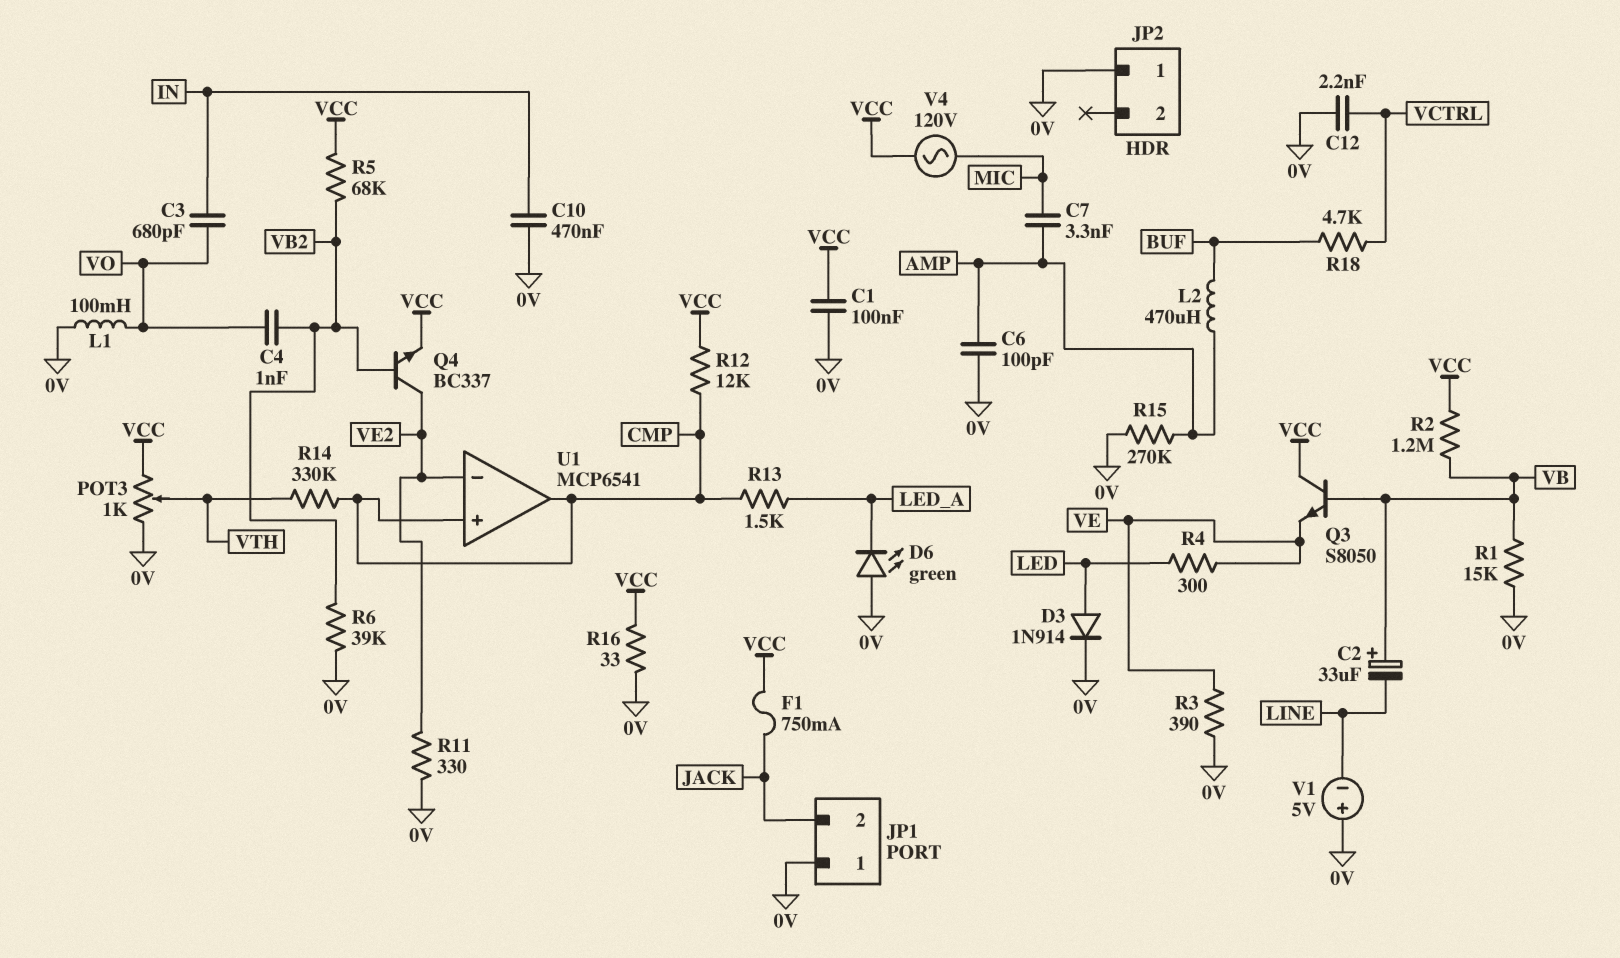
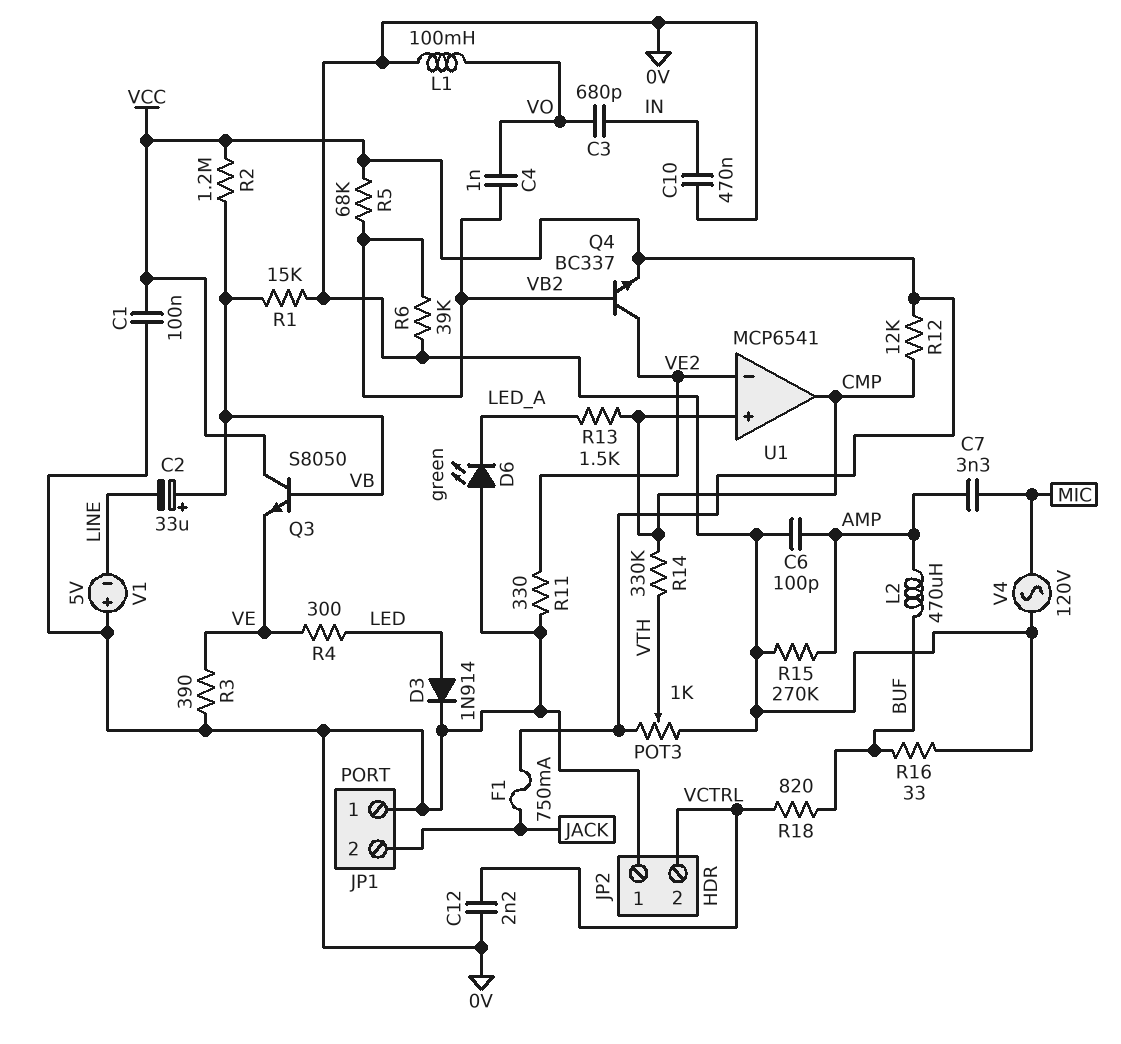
JP2 pin 2: none -> VCTRL
R16: 33 (0V, VCC) -> 33 (0V, BUF)
R18: 4.7k (BUF, VCTRL) -> 820 (BUF, VCTRL)
V4: AC 120V (MIC, VCC) -> AC 120V (0V, MIC)

